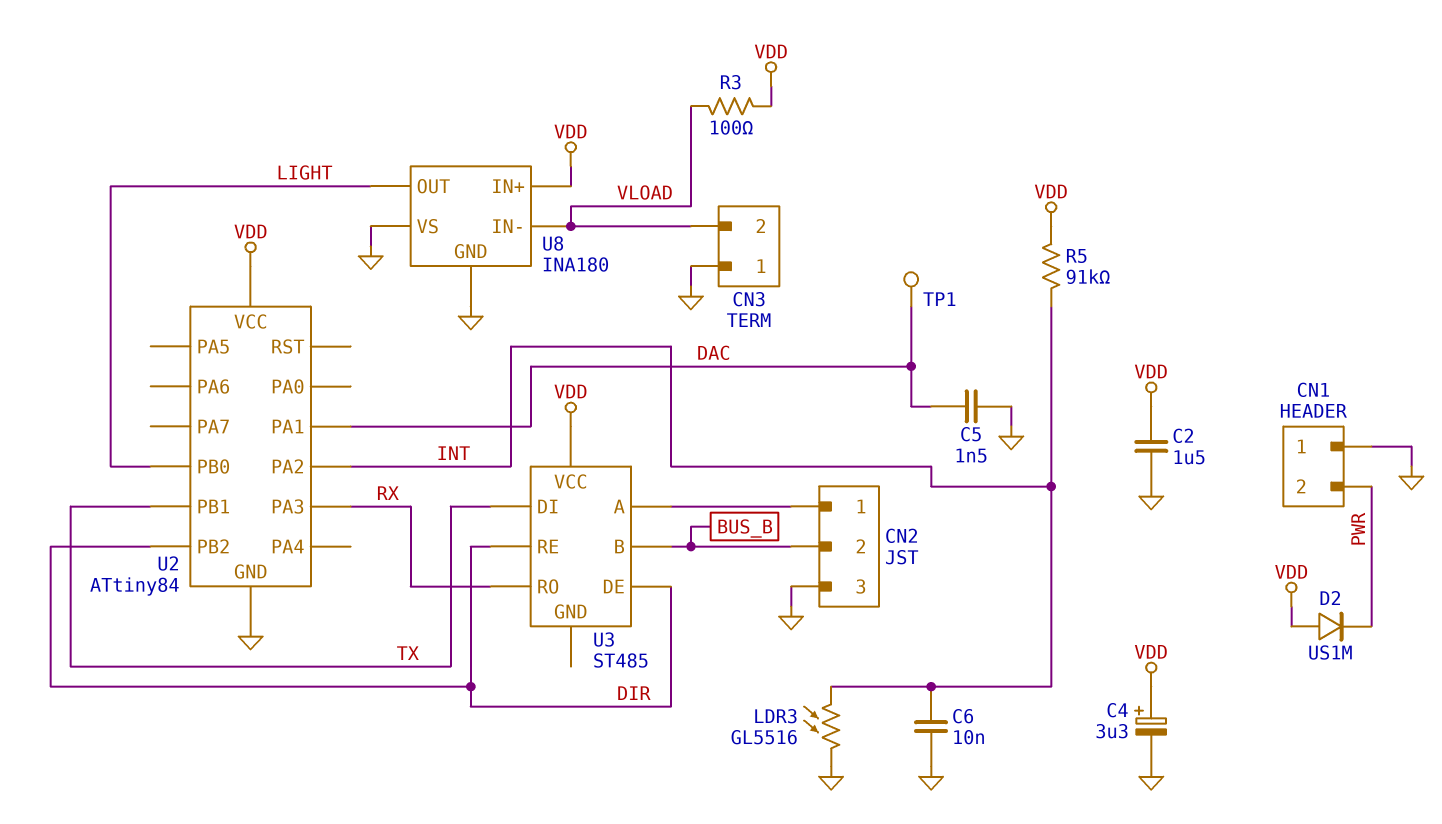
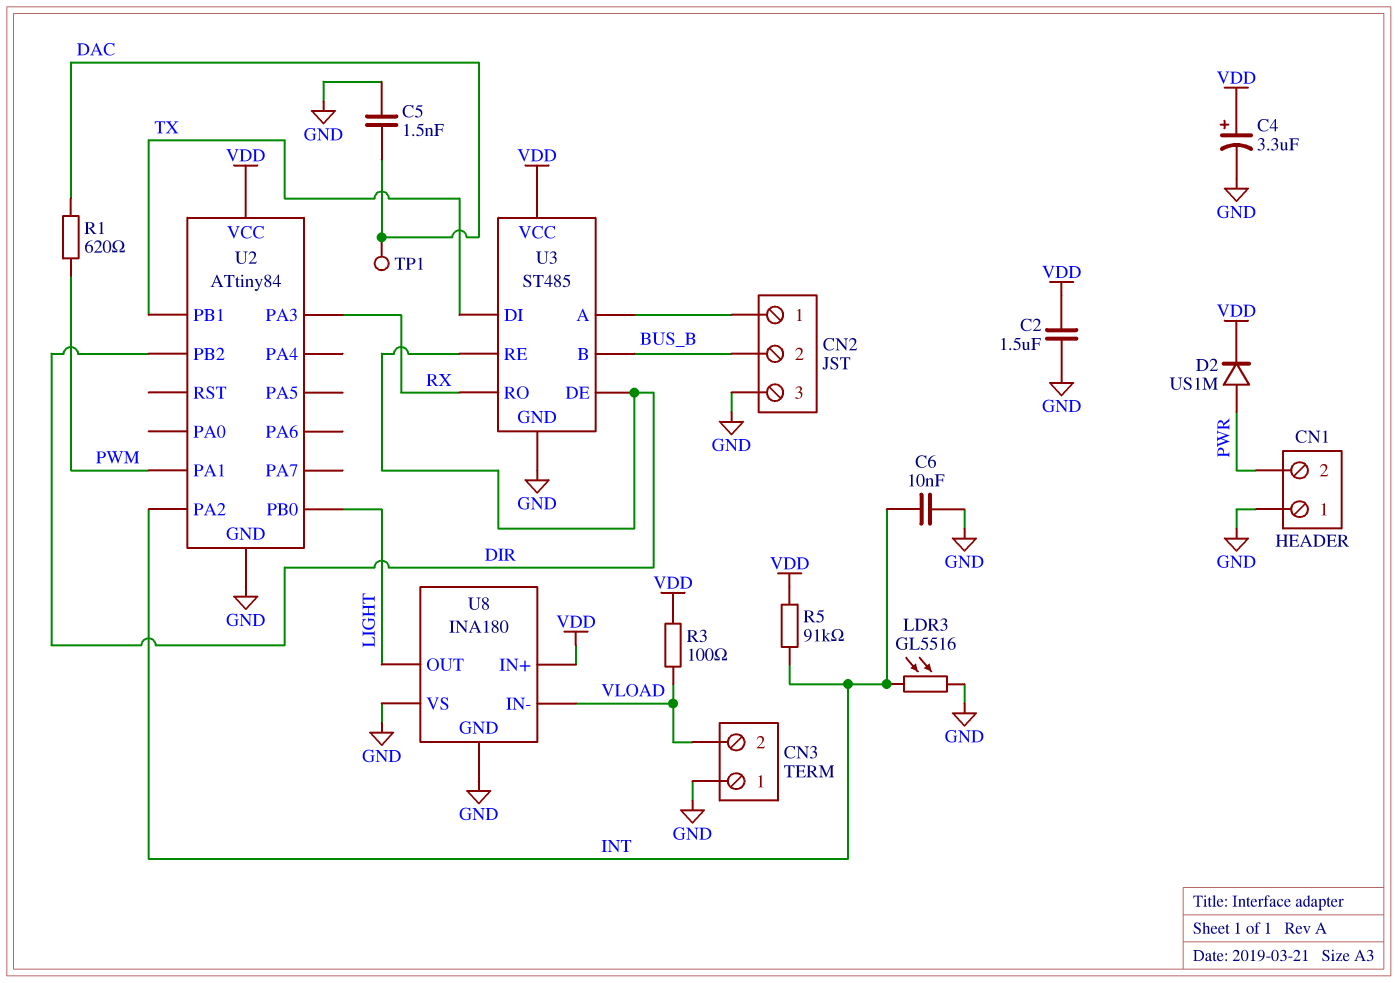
D2: diode US1M (A VDD, K PWR) -> diode US1M (A PWR, K VDD)
R1: none -> 620 (DAC, PWM)
U2 pin PA1: DAC -> PWM
U3 pin GND: none -> GND

